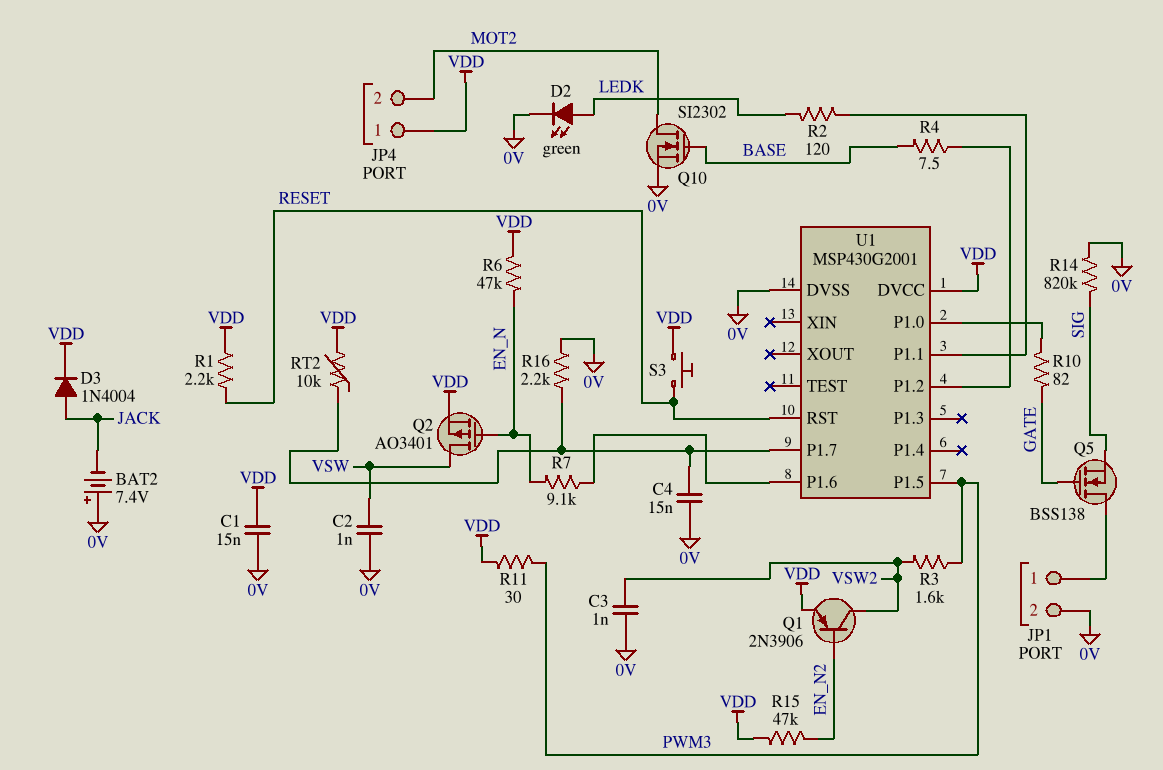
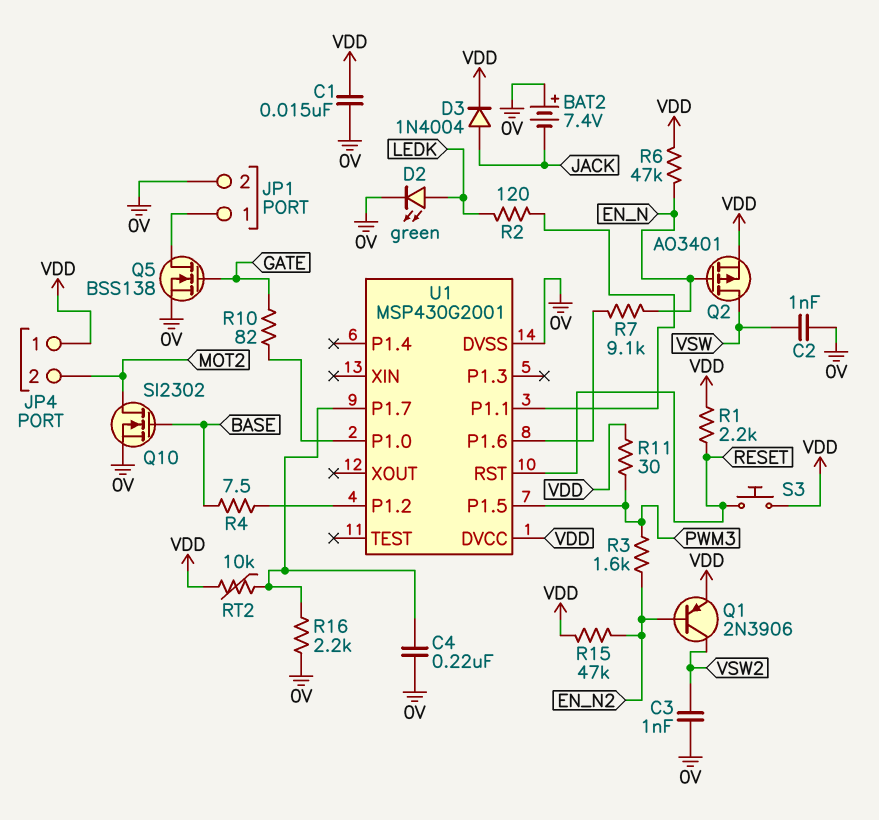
C4: 15nF (0V, U1/P1.7) -> 220nF (0V, U1/P1.7)
Q5: NMOS BSS138 (G GATE, D JP1/1, S SIG) -> NMOS BSS138 (G GATE, D JP1/1, S 0V)
R3: 1.6k (PWM3, VSW2) -> 1.6k (EN_N2, PWM3)
R14: 820k (0V, SIG) -> none

